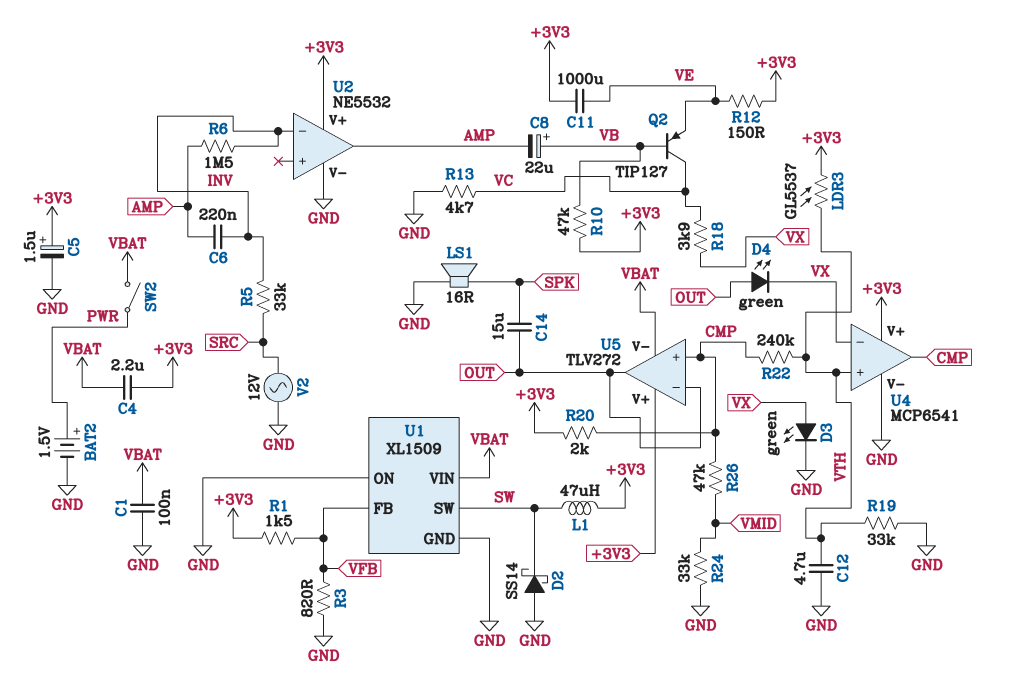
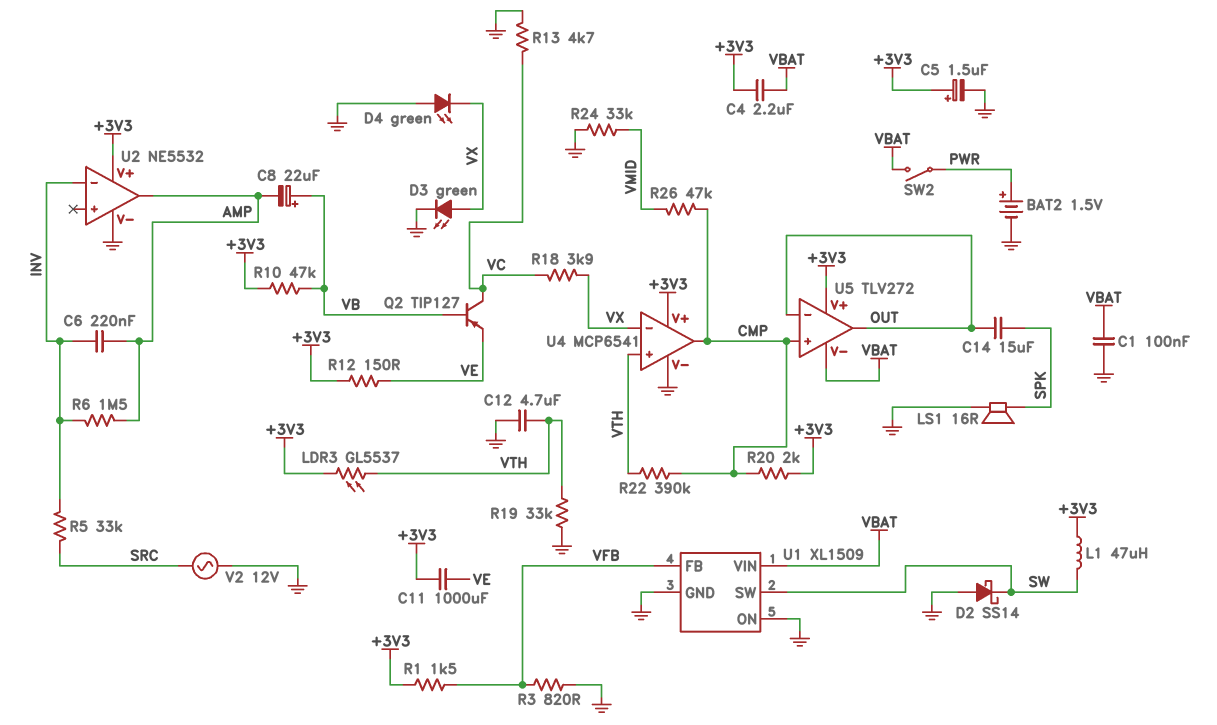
D4: LED green (A OUT, K VX) -> LED green (A GND, K VX)
R22: 240k (CMP, VTH) -> 390k (CMP, VTH)

